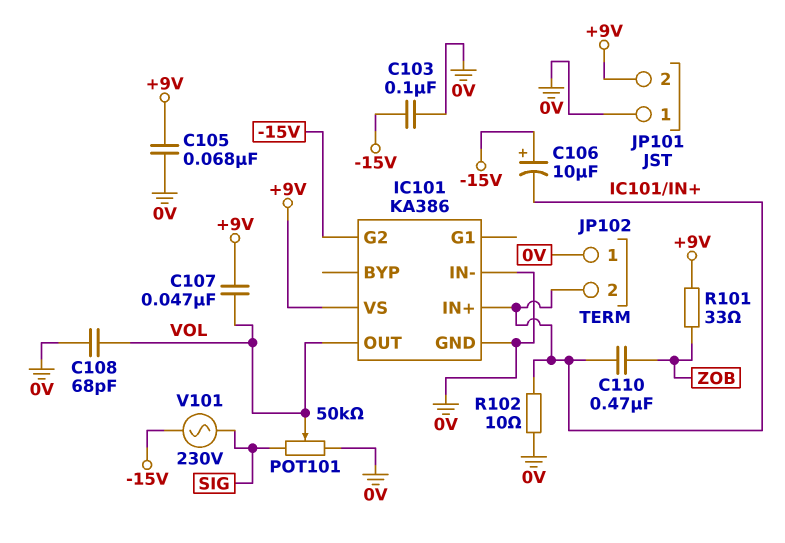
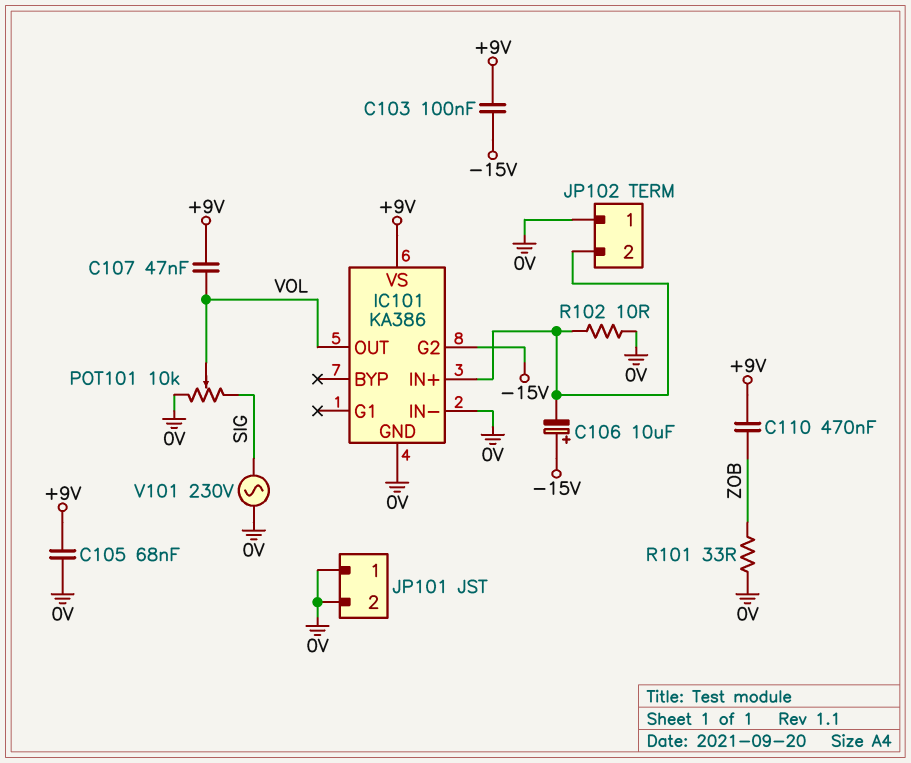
C103: 100nF (-15V, 0V) -> 100nF (+9V, -15V)
C108: 68pF (0V, VOL) -> none
C110: 470nF (IC101/IN+, ZOB) -> 470nF (+9V, ZOB)
JP101 pin 2: +9V -> 0V
POT101: 50k (0V, SIG, wiper VOL) -> 10k (0V, SIG, wiper VOL)
R101: 33 (+9V, ZOB) -> 33 (0V, ZOB)
V101: AC 230V (-15V, SIG) -> AC 230V (0V, SIG)

